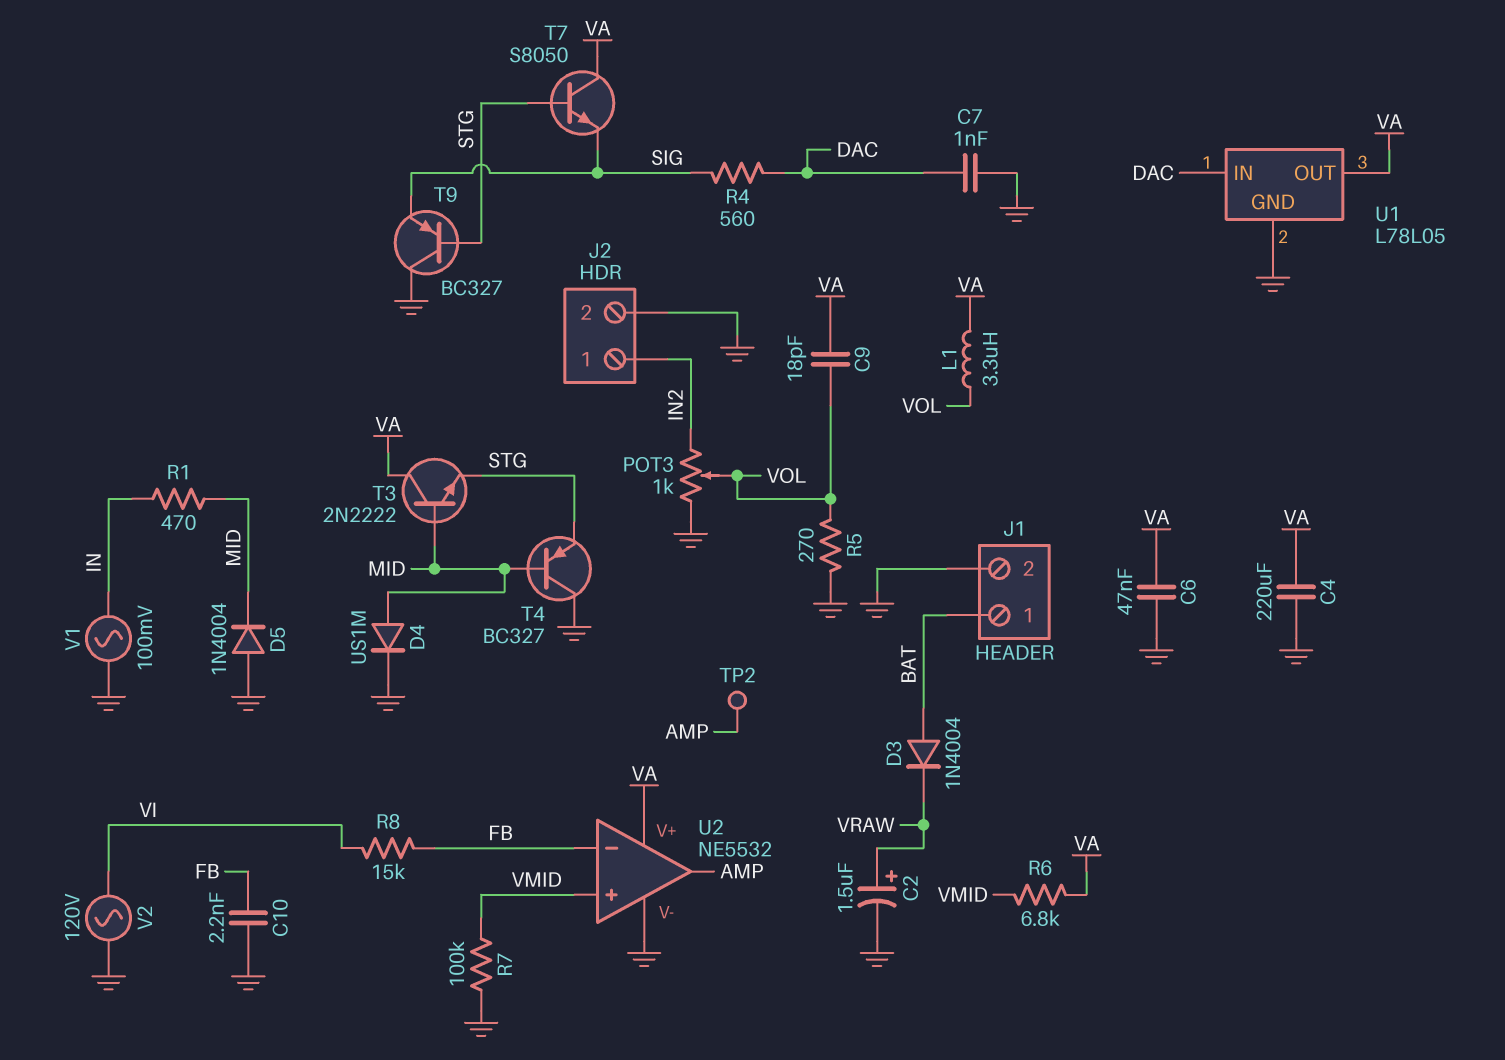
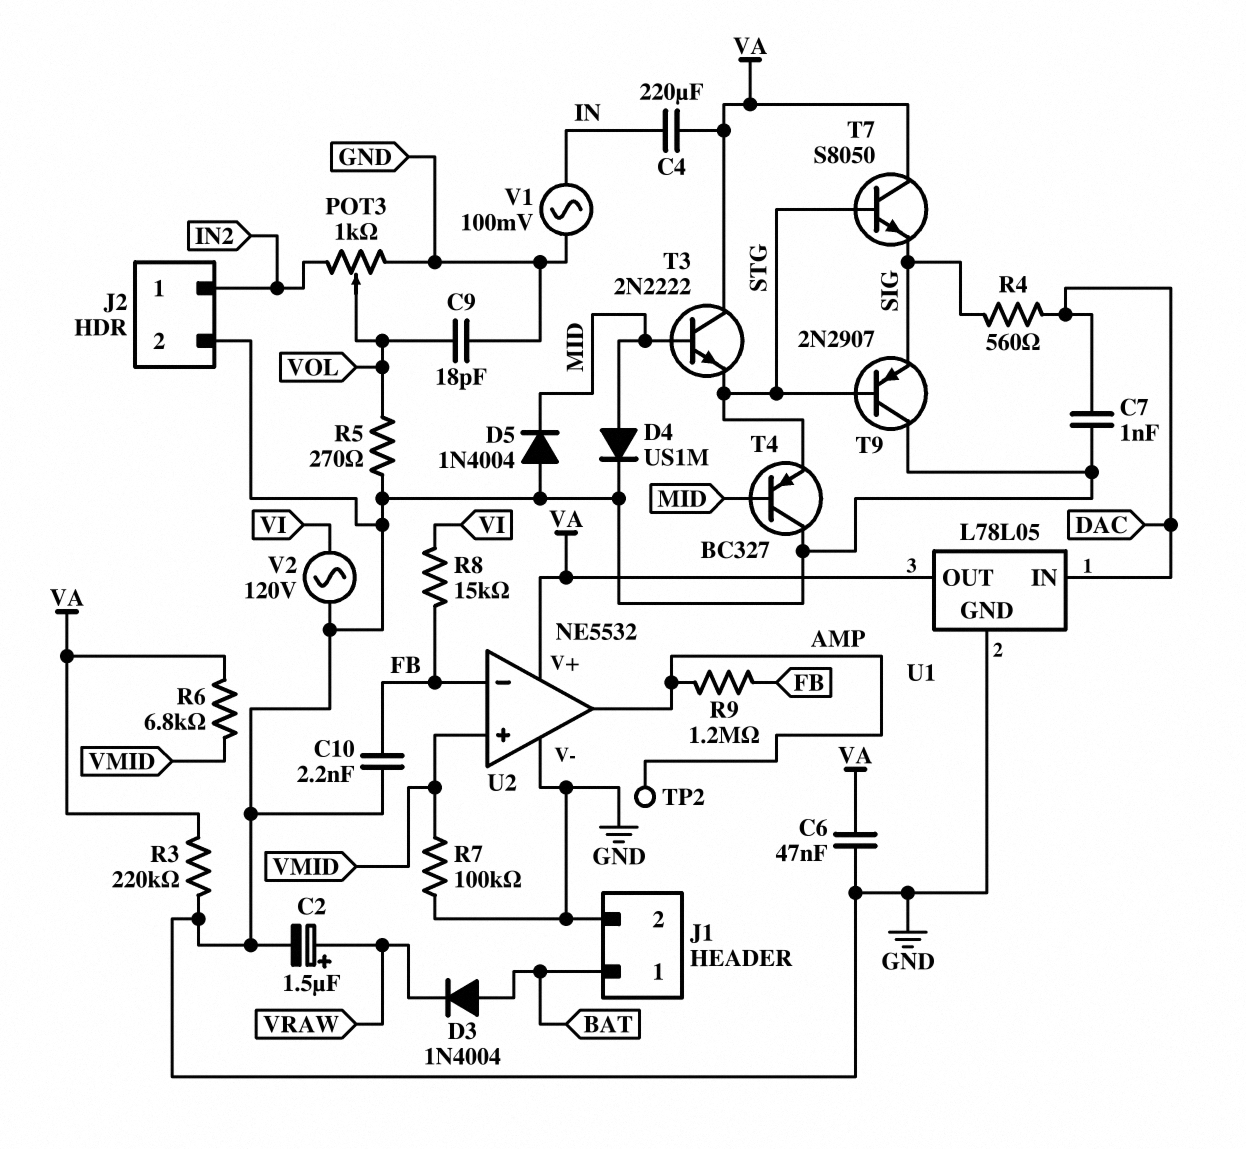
C4: 220uF (GND, VA) -> 220uF (IN, VA)
C9: 18pF (VA, VOL) -> 18pF (GND, VOL)
L1: 3.3uH (VA, VOL) -> none
R1: 470 (IN, MID) -> none
R3: none -> 220k (GND, VA)
R9: none -> 1.2M (AMP, FB)
T9: PNP BC327 (B STG, C GND, E SIG) -> PNP 2N2907 (B STG, C GND, E SIG)

